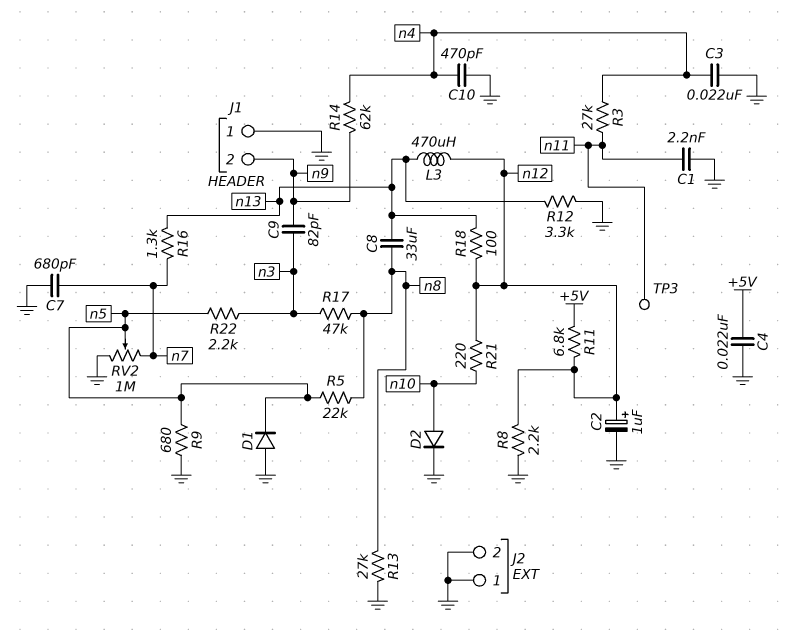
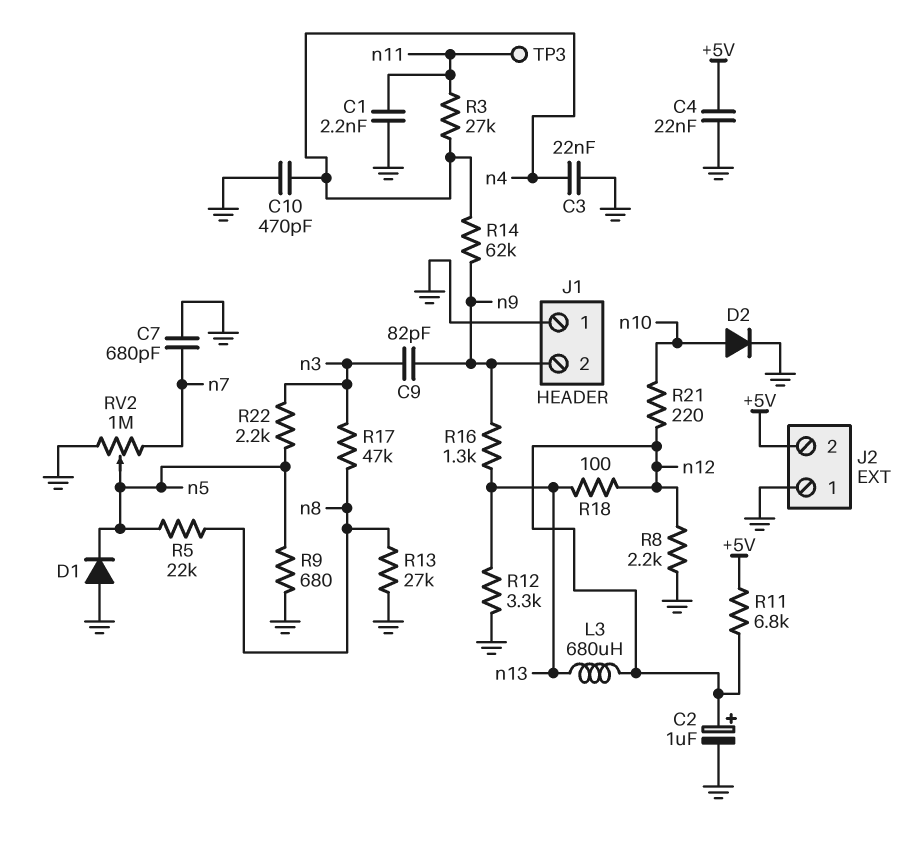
C8: 33uF (n8, n13) -> none
J2 pin 2: GND -> +5V
L3: 470uH (n12, n13) -> 680uH (n12, n13)
R16: 1.3k (n7, n13) -> 1.3k (n9, n13)

